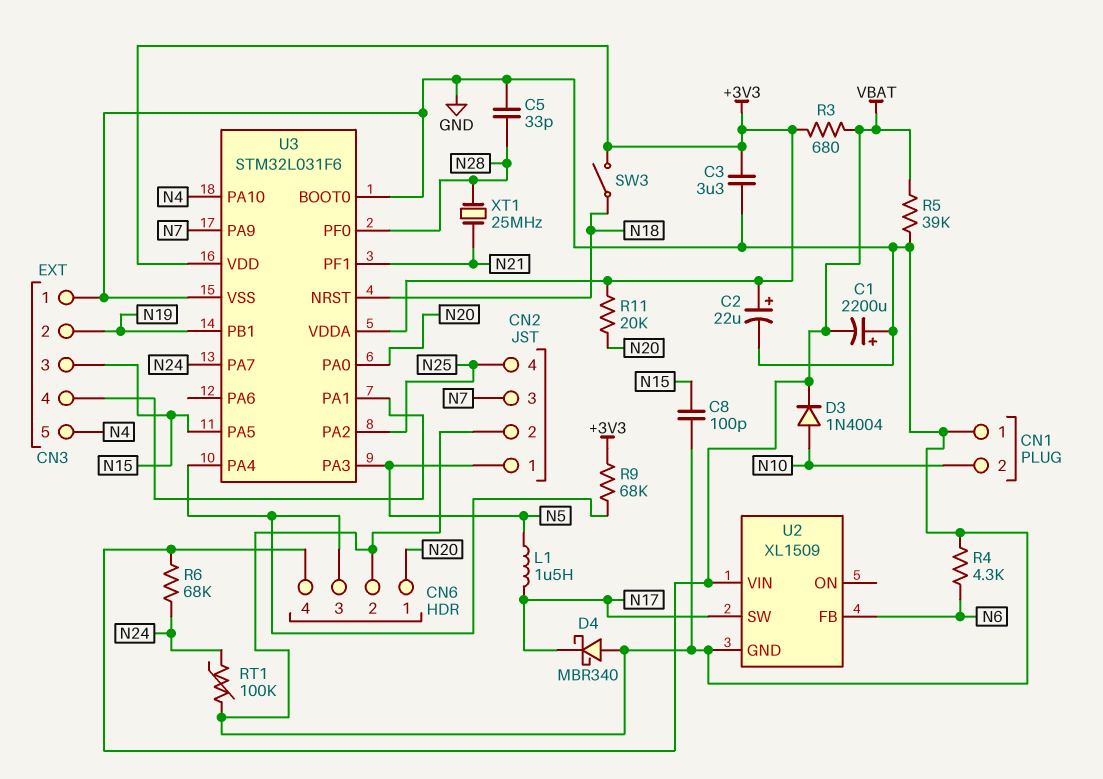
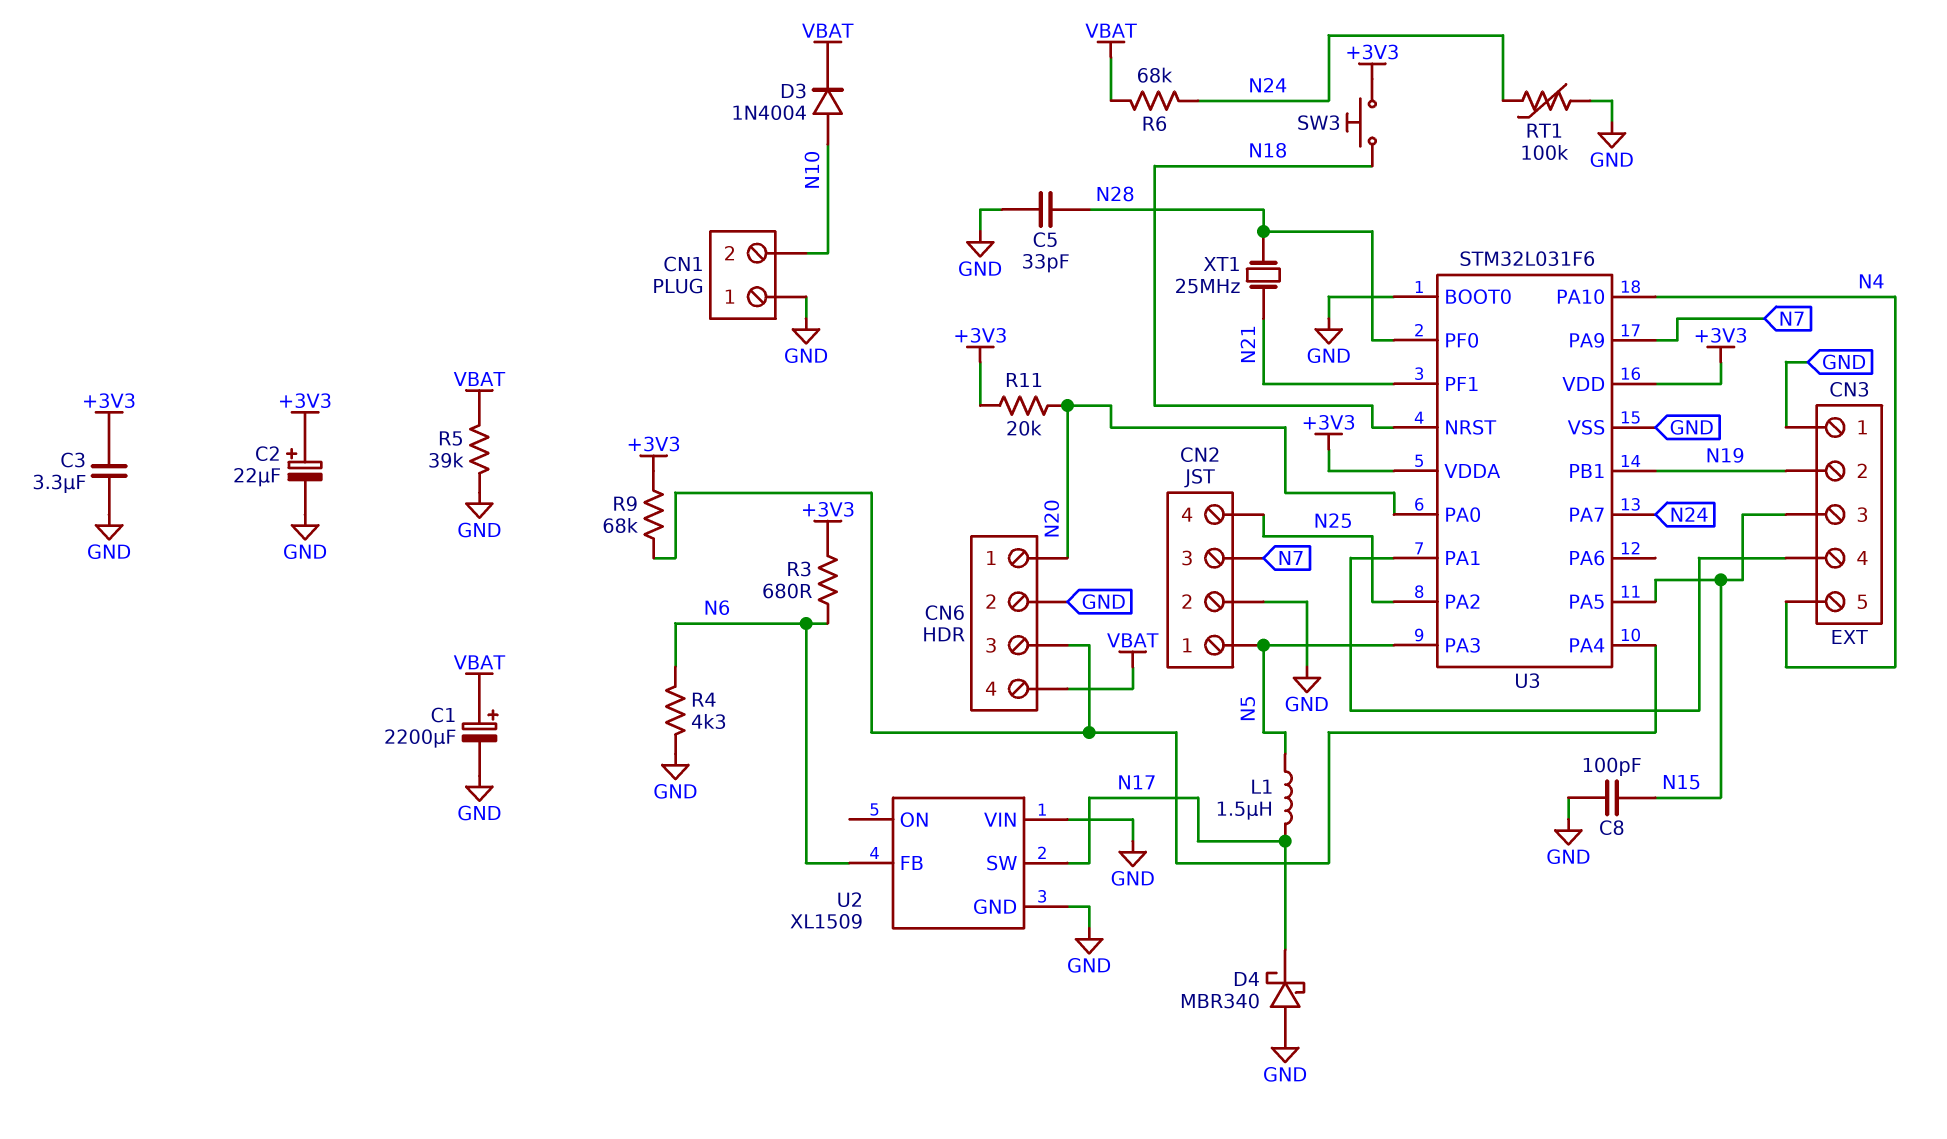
C1: 2200uF (plus GND, minus VBAT) -> 2200uF (plus VBAT, minus GND)
R3: 680 (+3V3, VBAT) -> 680 (+3V3, N6)
SW3: switch (+3V3, N18) -> button (+3V3, N18)
U2 pin VIN: VBAT -> GND

